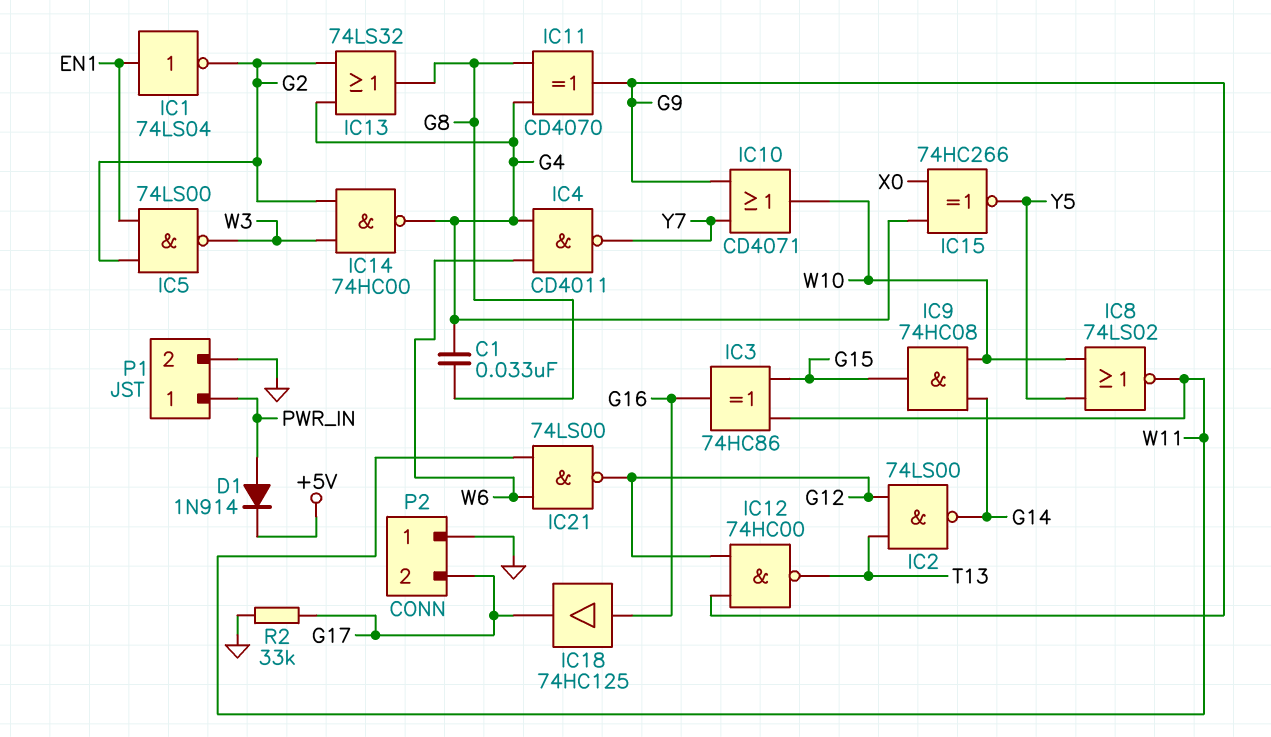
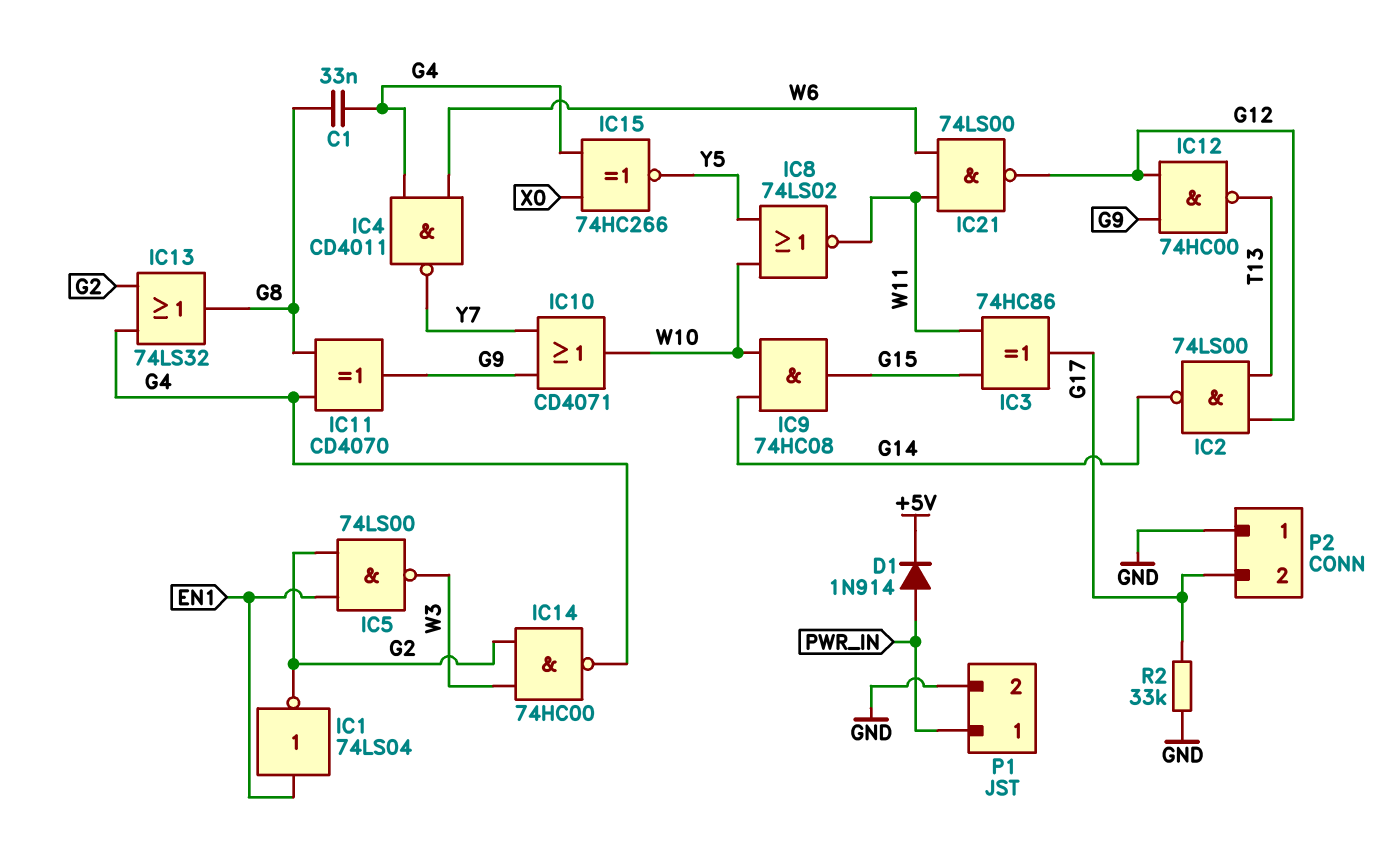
IC3: XOR 74HC86 (in G15, in W11, out G16) -> XOR 74HC86 (in G15, in W11, out G17)
IC18: buffer 74HC125 (in G16, out G17) -> none

